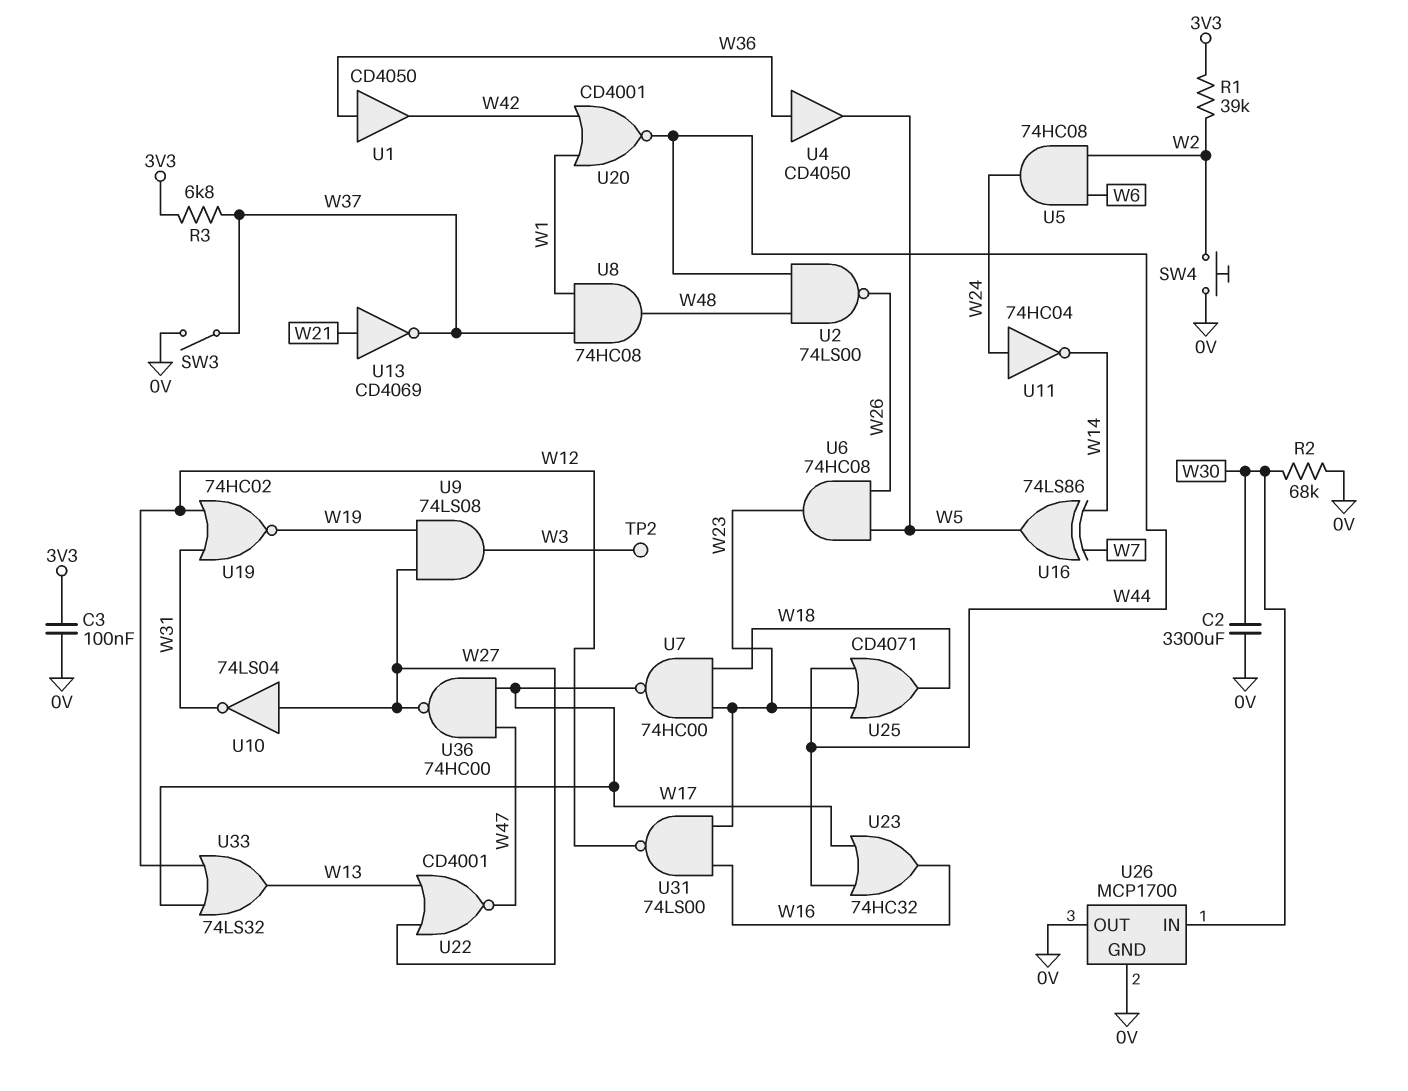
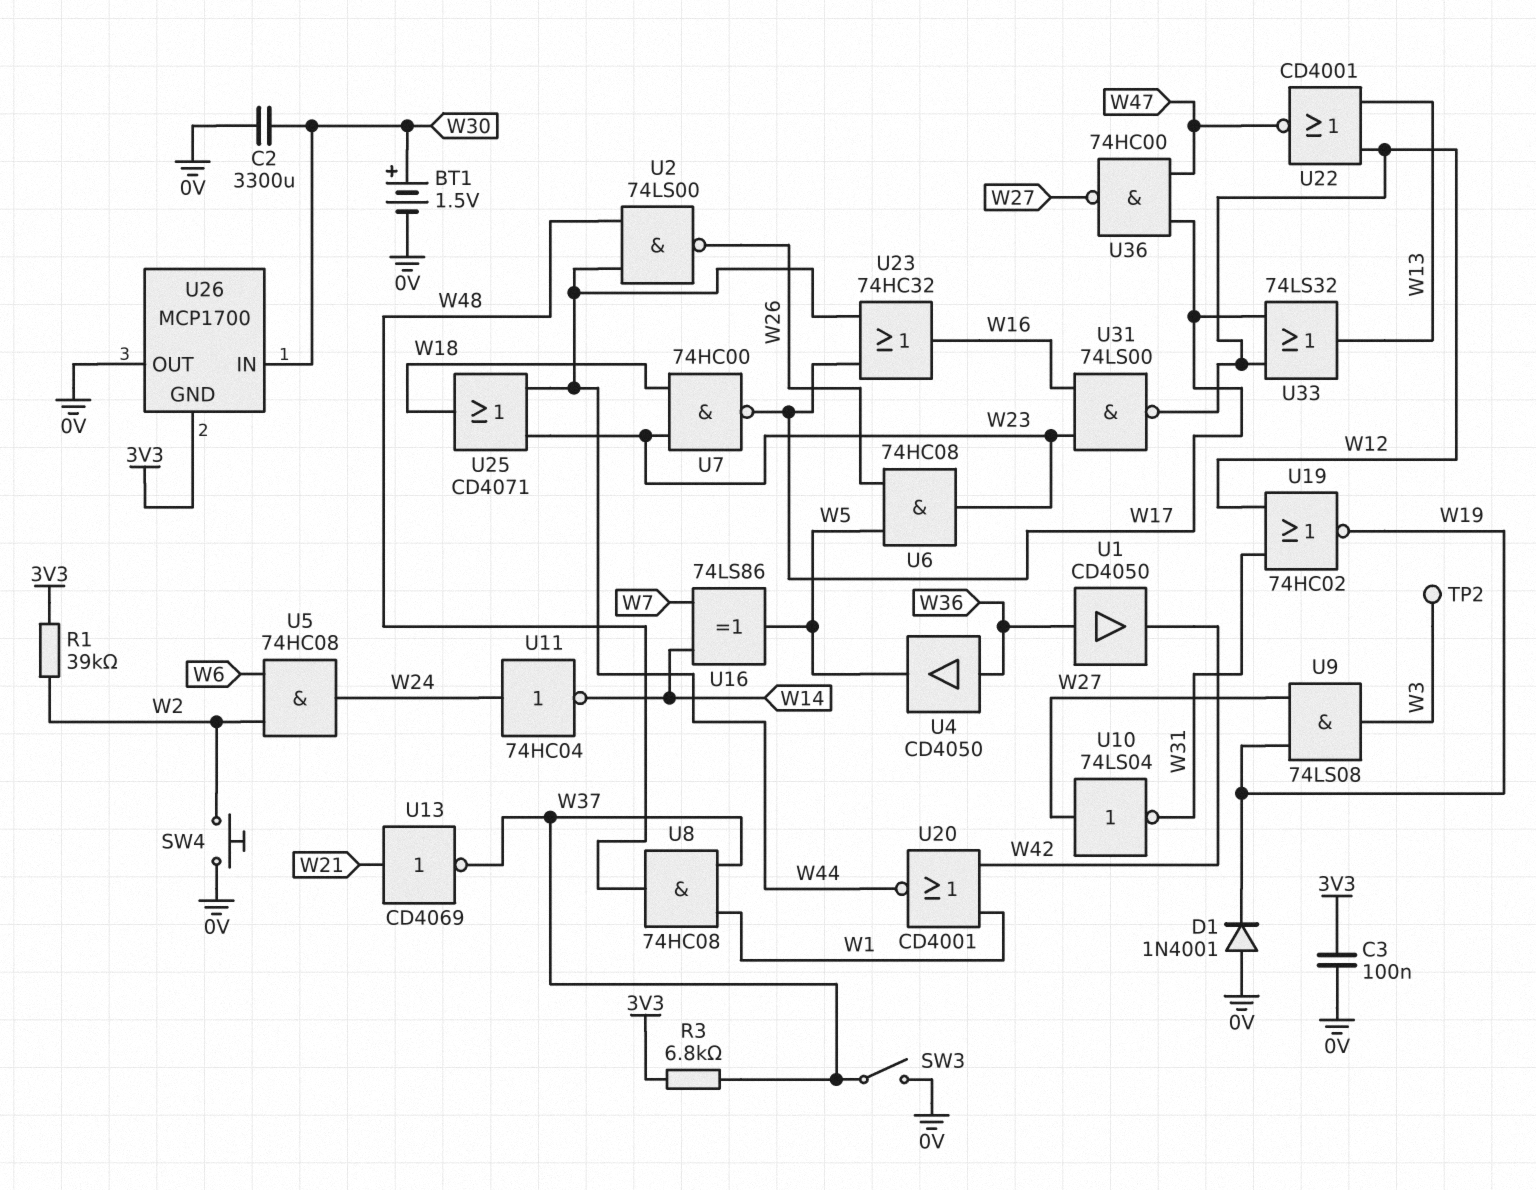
BT1: none -> 1.5V (plus W30, minus 0V)
D1: none -> diode 1N4001 (A 0V, K W19)
R2: 68k (0V, W30) -> none
U22: NOR CD4001 (in W13, in W27, out W47) -> NOR CD4001 (in W12, in W13, out W47)
U26 pin GND: 0V -> 3V3

